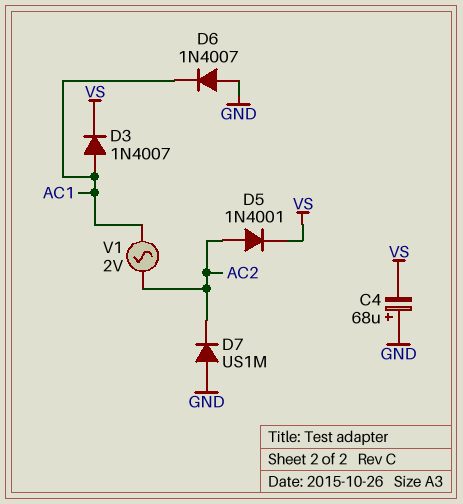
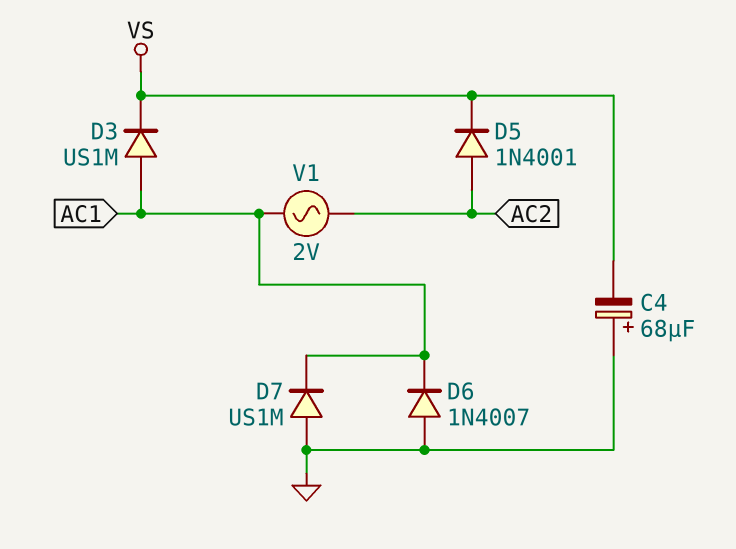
D3: diode 1N4007 (A AC1, K VS) -> diode US1M (A AC1, K VS)
D7: diode US1M (A GND, K AC2) -> diode US1M (A GND, K AC1)

